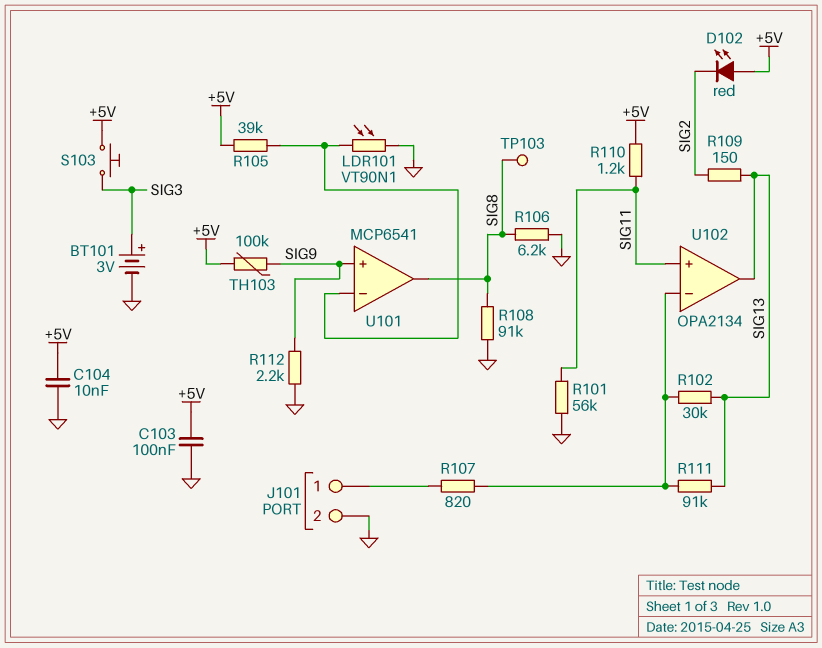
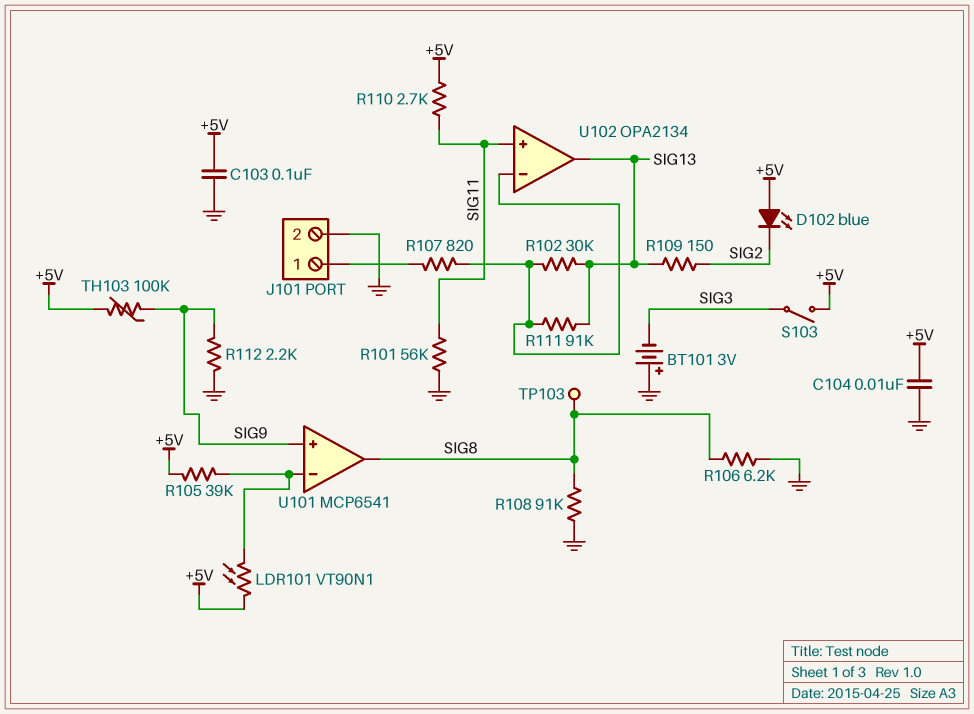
BT101: 3V (plus SIG3, minus GND) -> 3V (plus GND, minus SIG3)
D102: LED red (A +5V, K SIG2) -> LED blue (A +5V, K SIG2)
LDR101: VT90N1 (GND, U101/in-) -> VT90N1 (+5V, U101/in-)
R110: 1.2k (+5V, SIG11) -> 2.7k (+5V, SIG11)
S103: button (+5V, SIG3) -> switch (+5V, SIG3)

